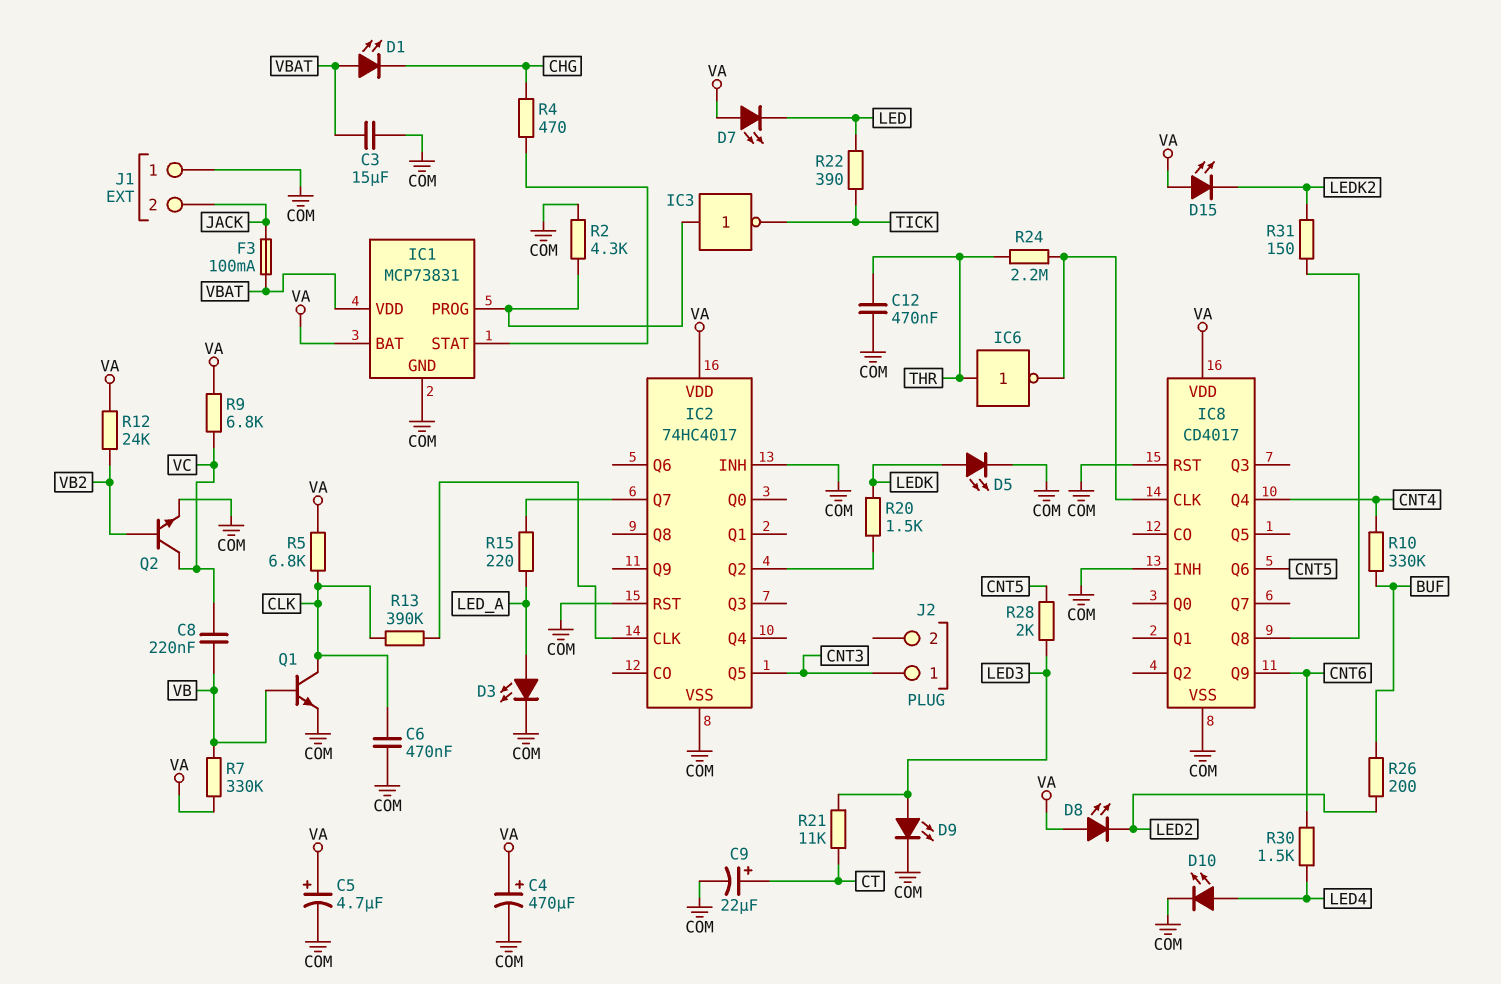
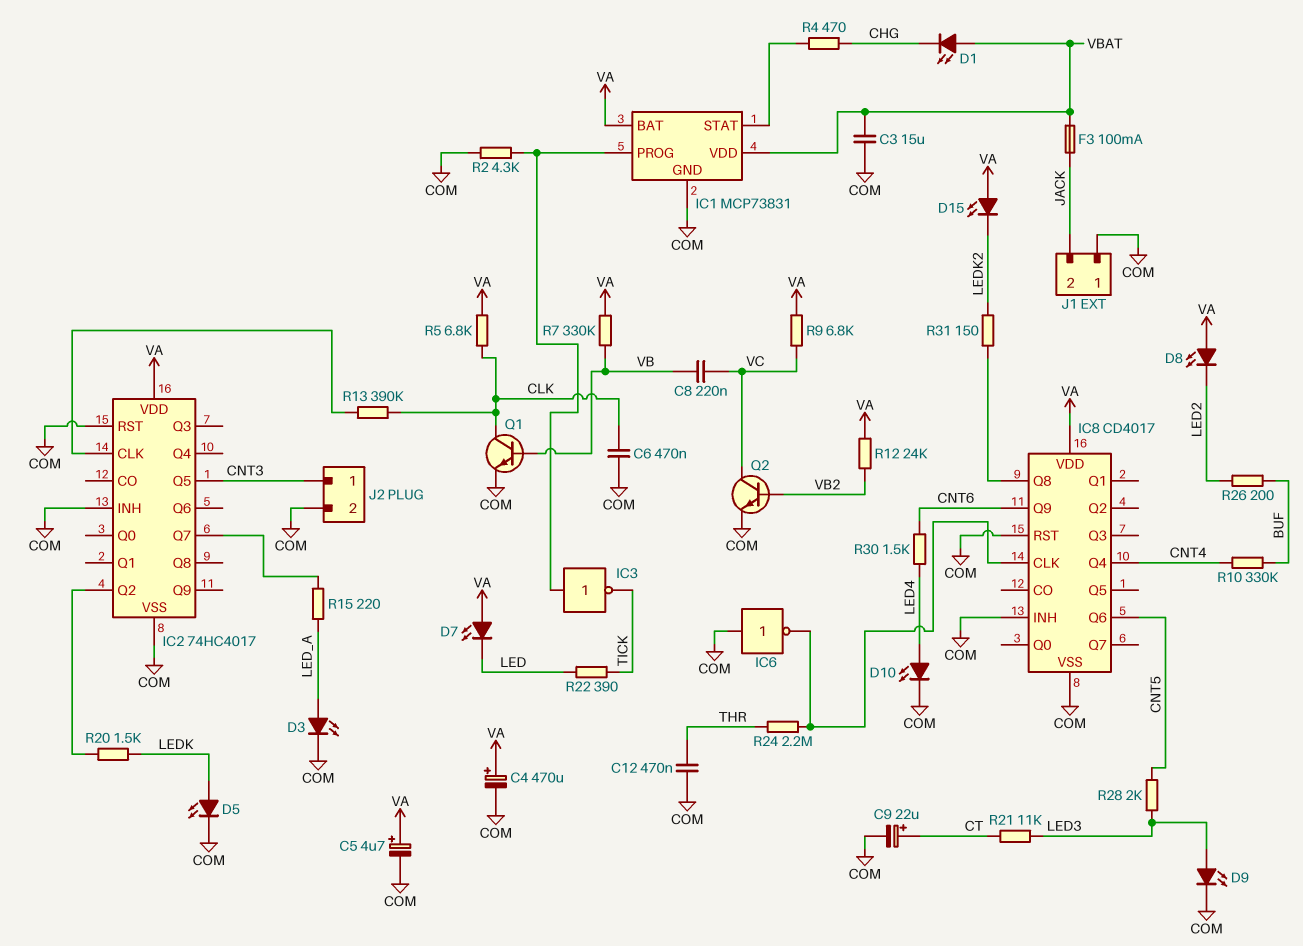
IC6: NOT (in THR, out IC8/CLK) -> NOT (in COM, out IC8/CLK)
J2 pin 2: none -> COM

